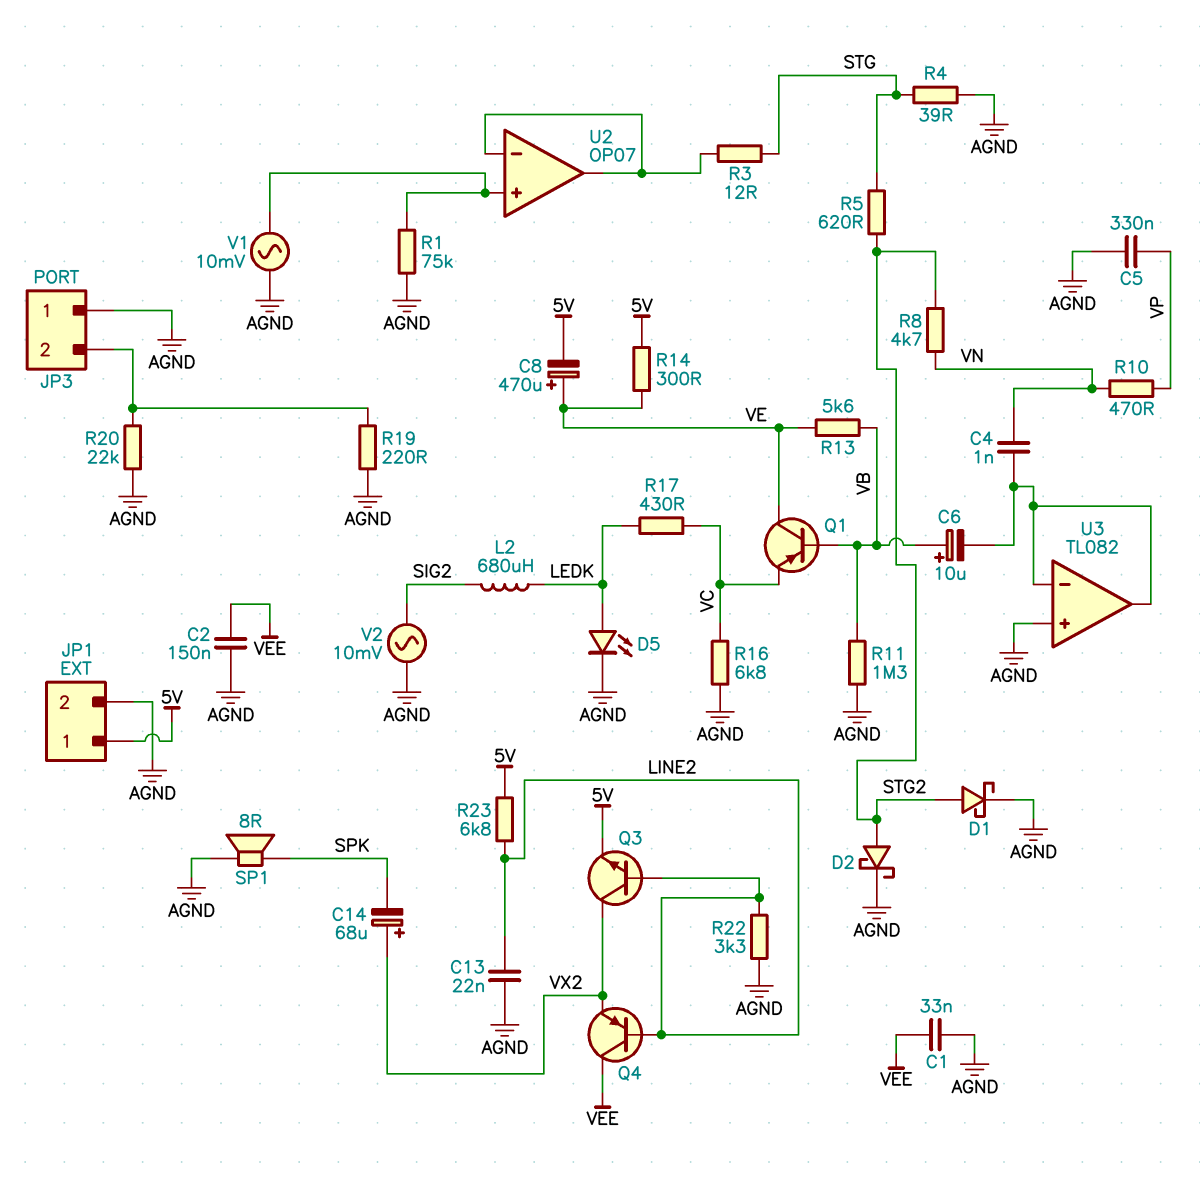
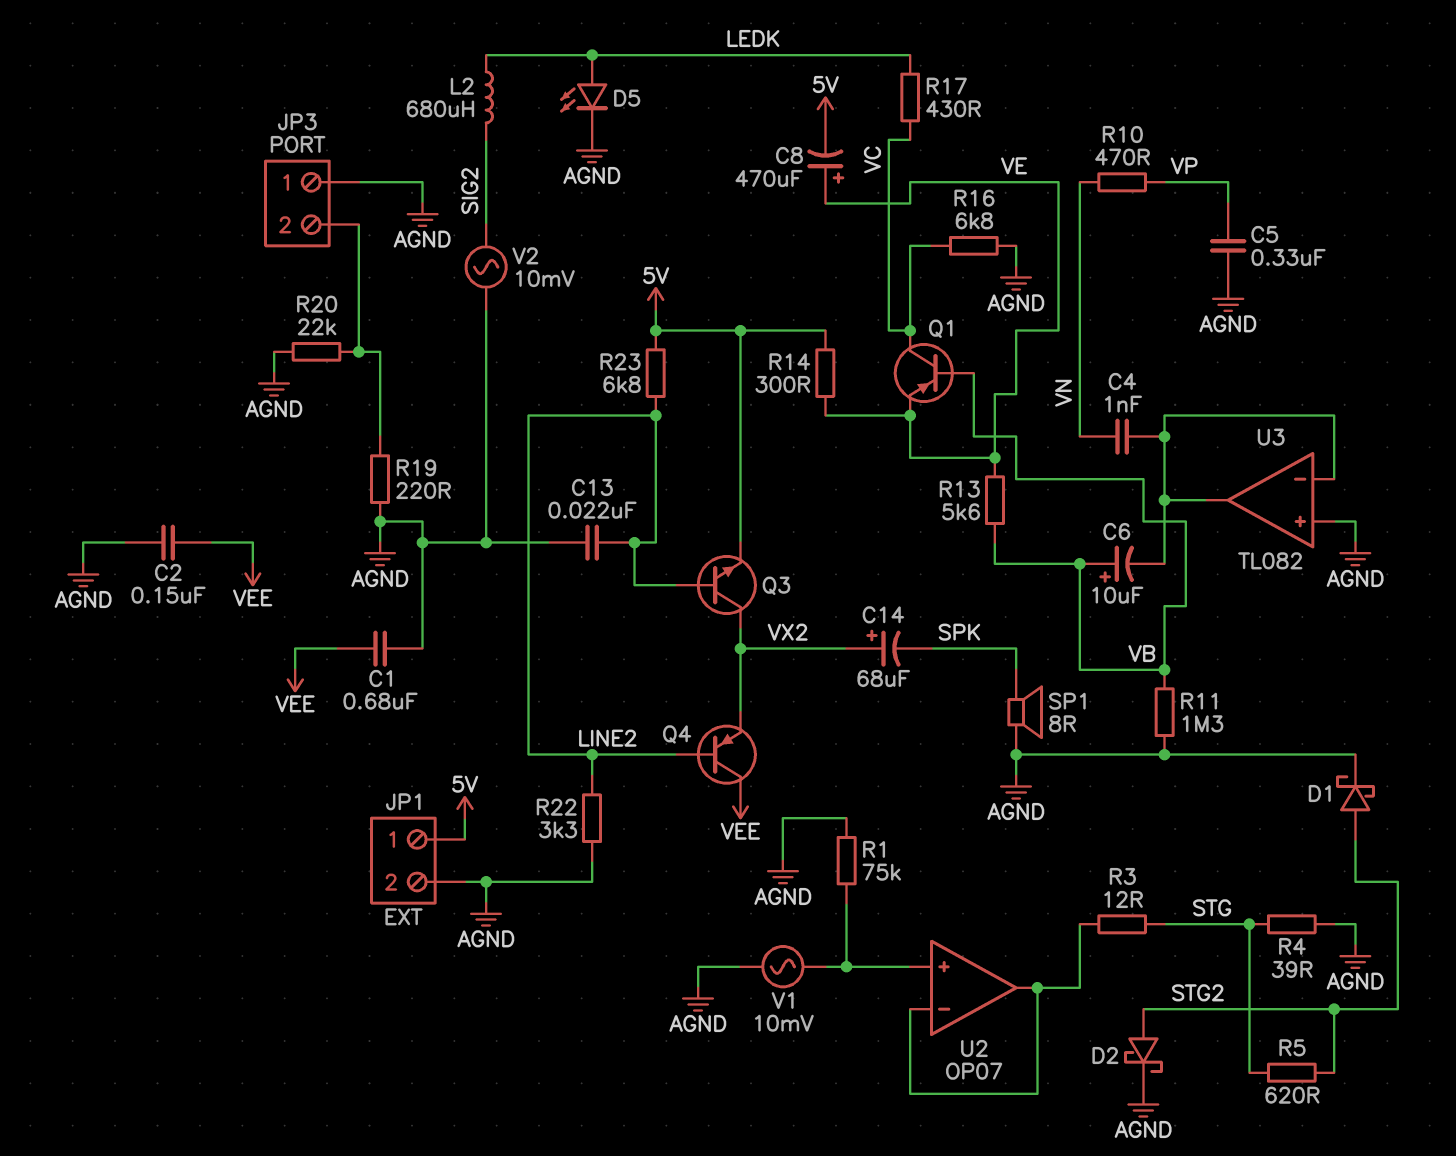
C1: 33nF (AGND, VEE) -> 680nF (AGND, VEE)
Q1: PNP (B VB, C VE, E VC) -> PNP (B VB, C VC, E VE)
R8: 4.7k (STG2, VN) -> none

